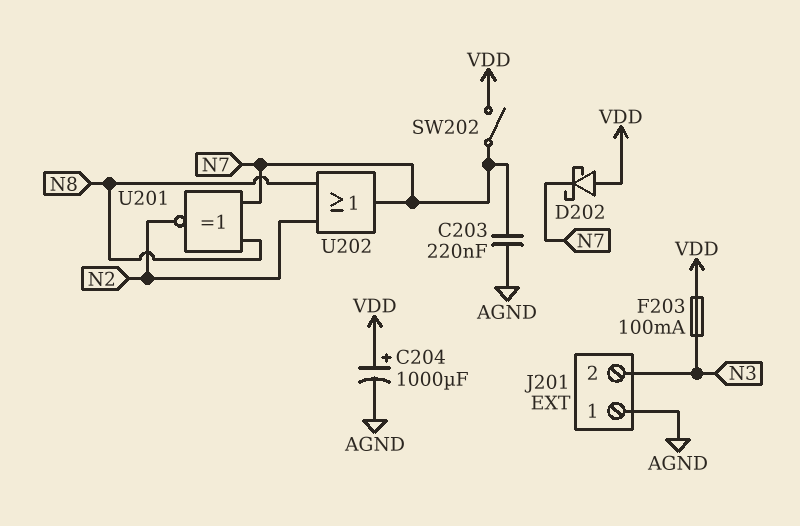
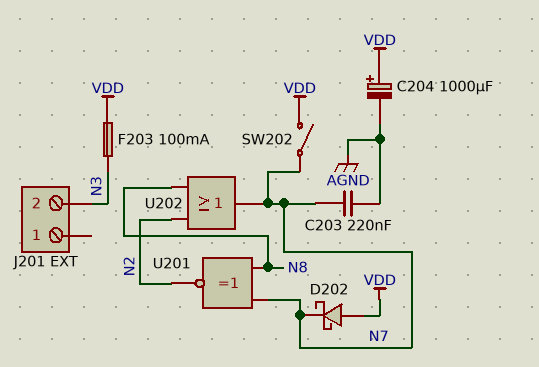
J201 pin 1: AGND -> none

